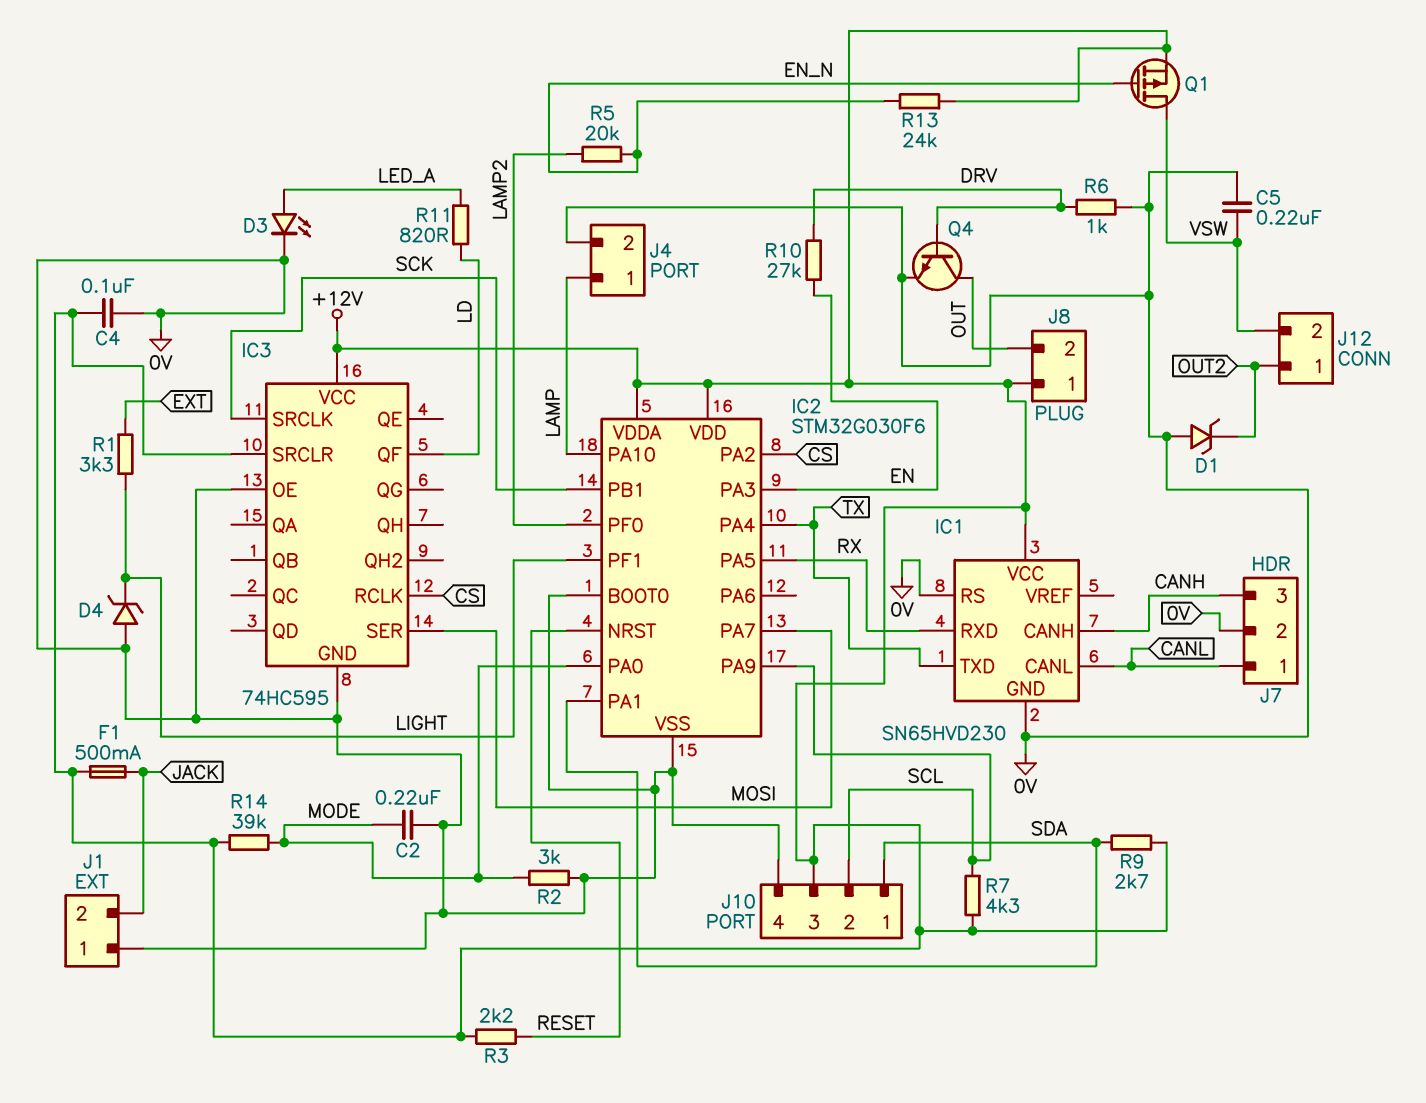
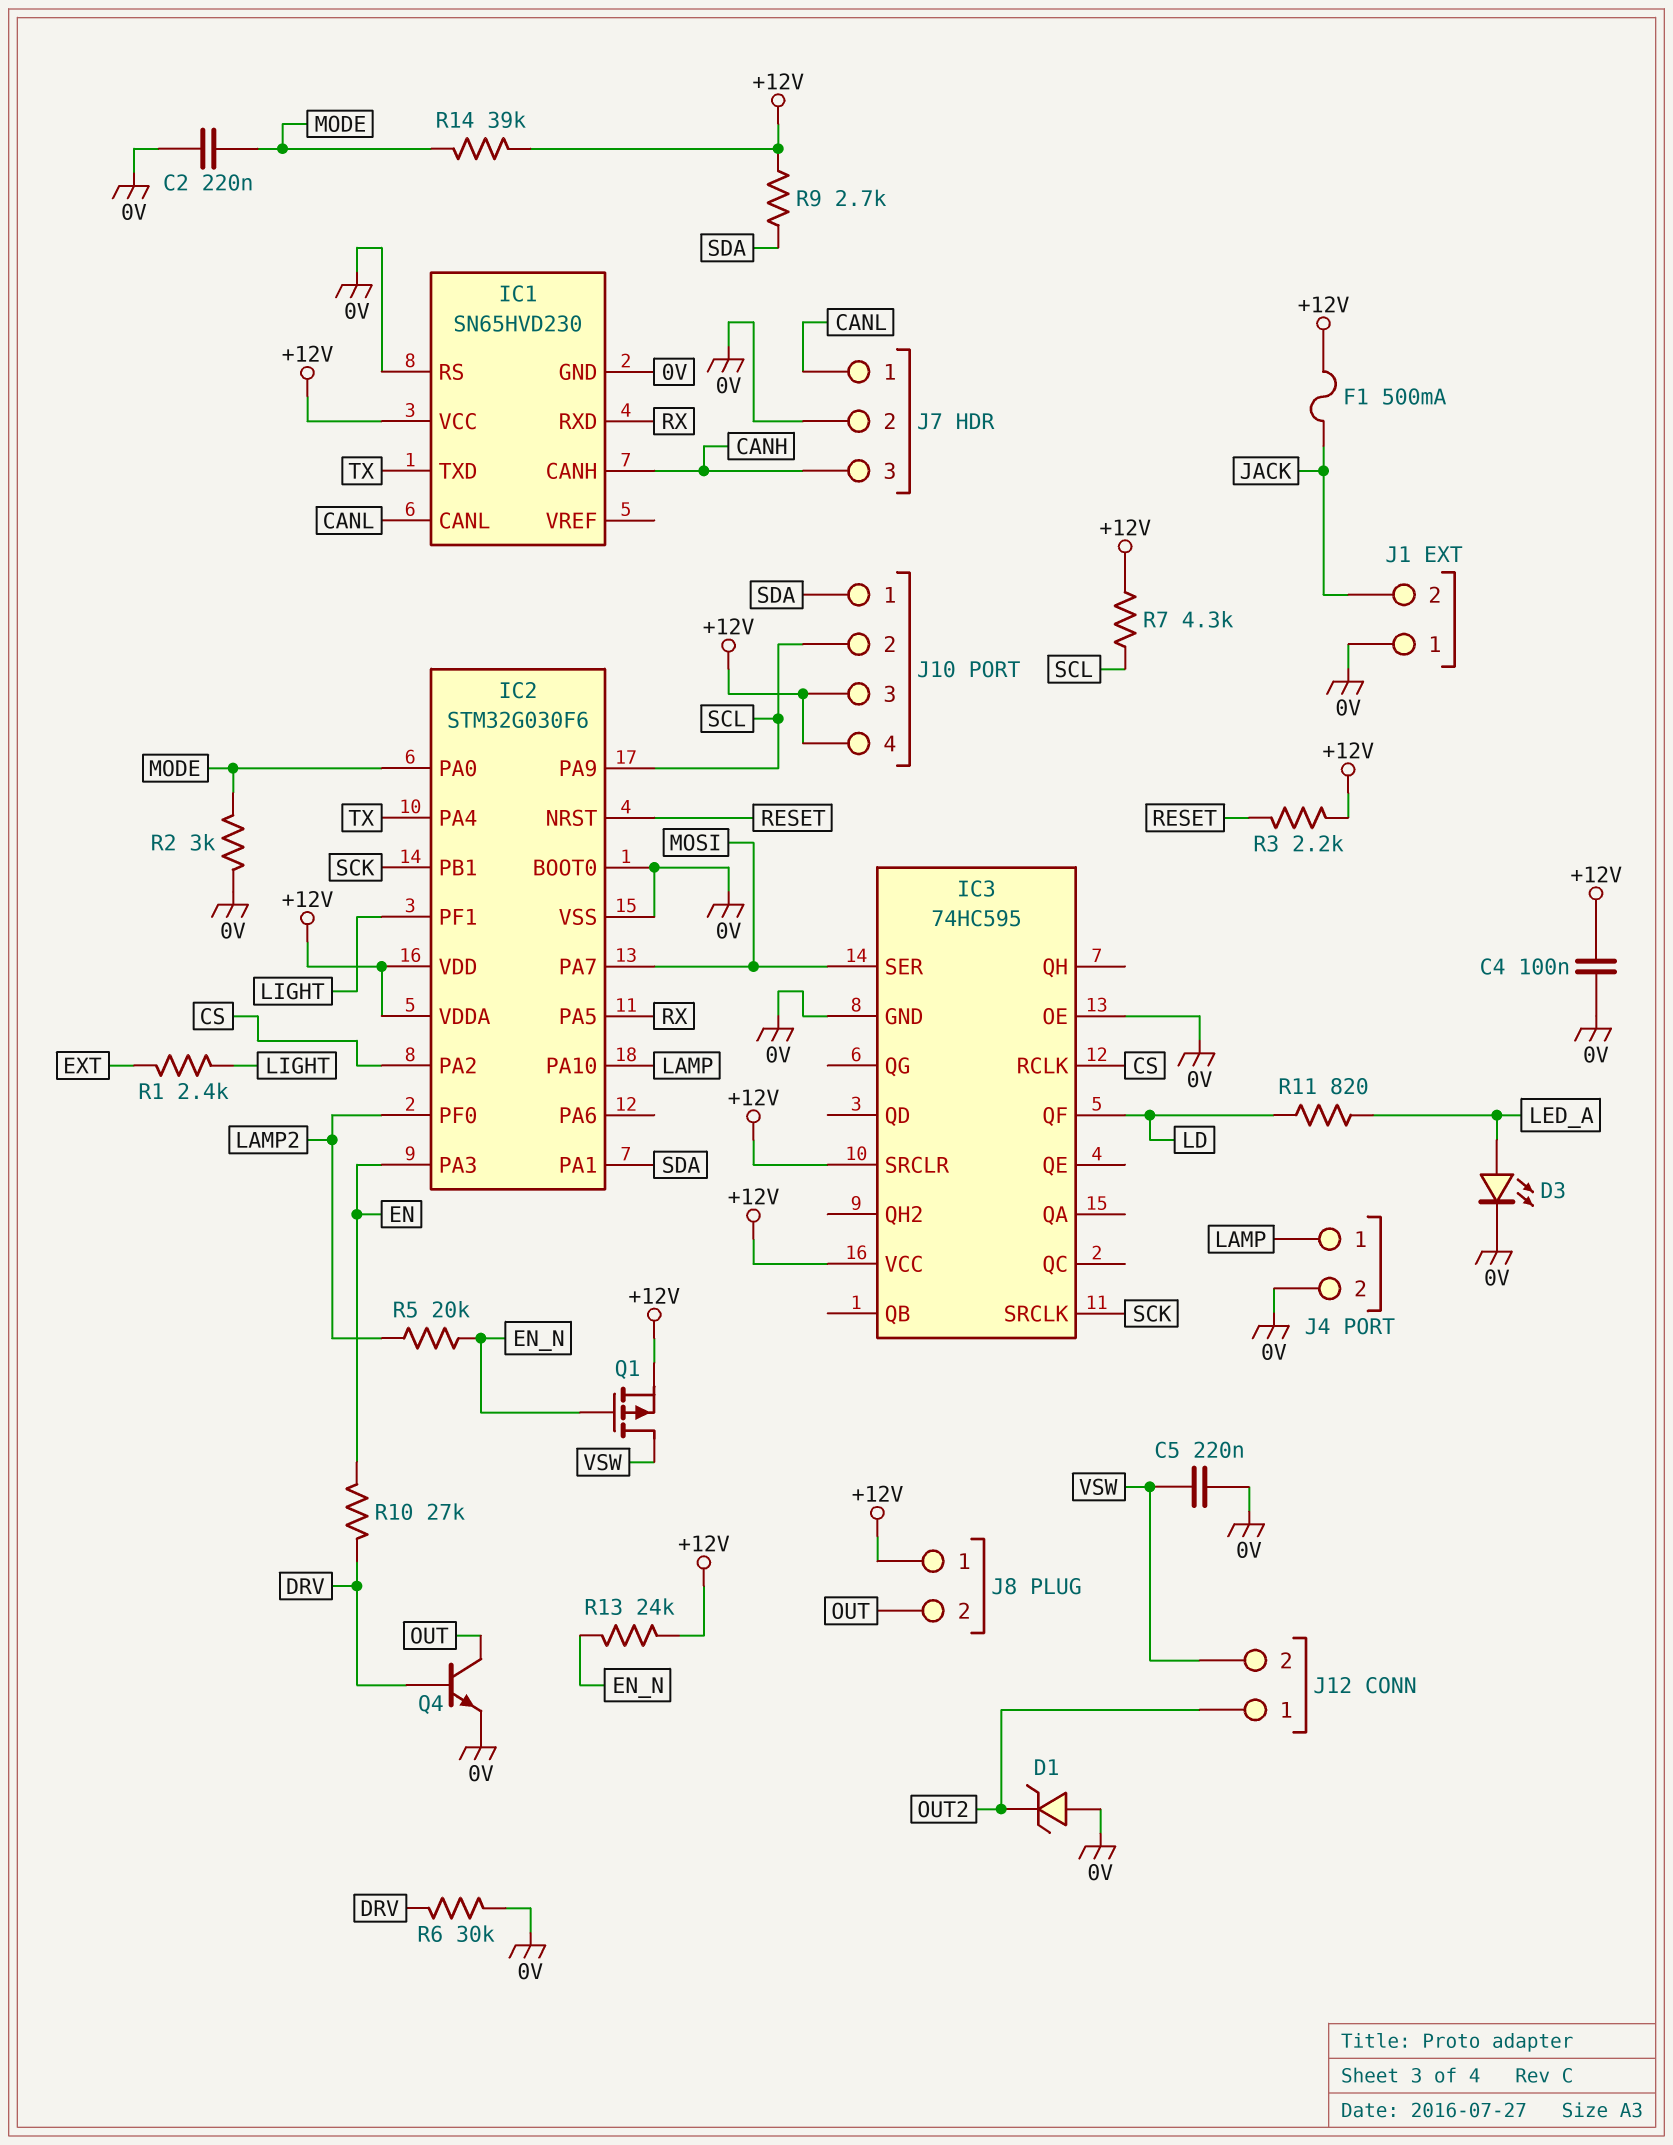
D4: zener (A 0V, K LIGHT) -> none
J10 pin 4: 0V -> +12V
R1: 3.3k (EXT, LIGHT) -> 2.4k (EXT, LIGHT)
R6: 1k (0V, DRV) -> 30k (0V, DRV)

